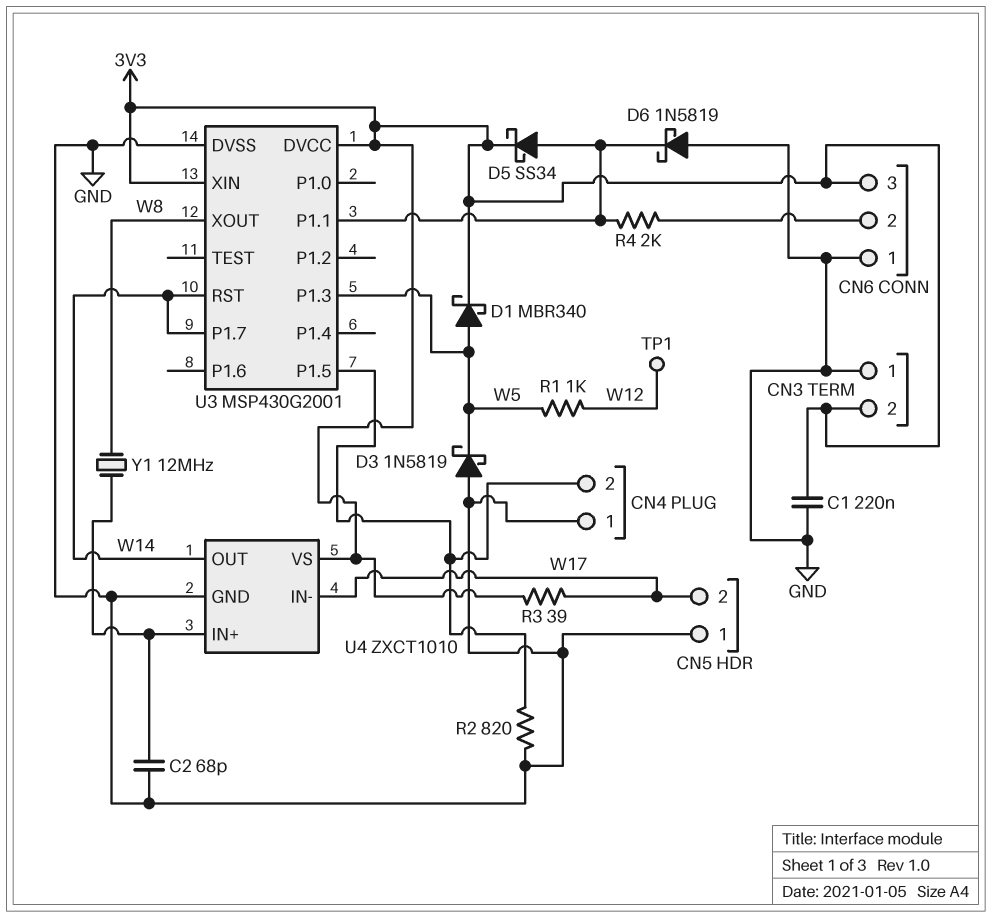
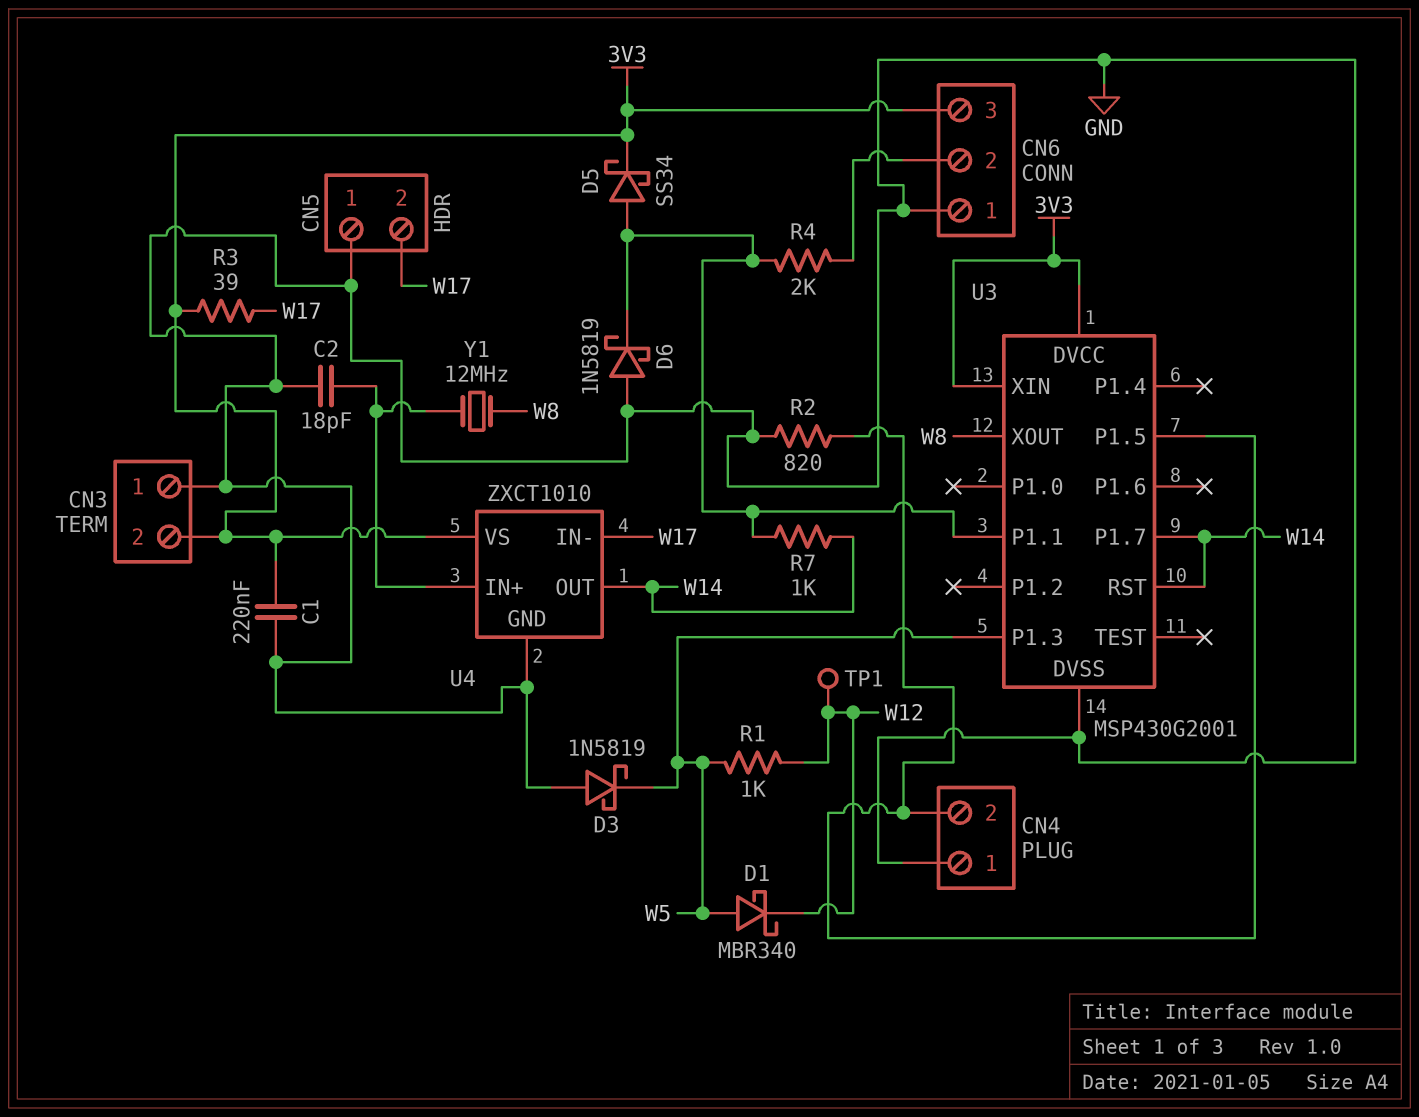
C2: 68pF (GND, U4/IN+) -> 18pF (GND, U4/IN+)
D1: schottky MBR340 (A W5, K 3V3) -> schottky MBR340 (A W5, K W12)
R7: none -> 1k (U3/P1.1, W14)

